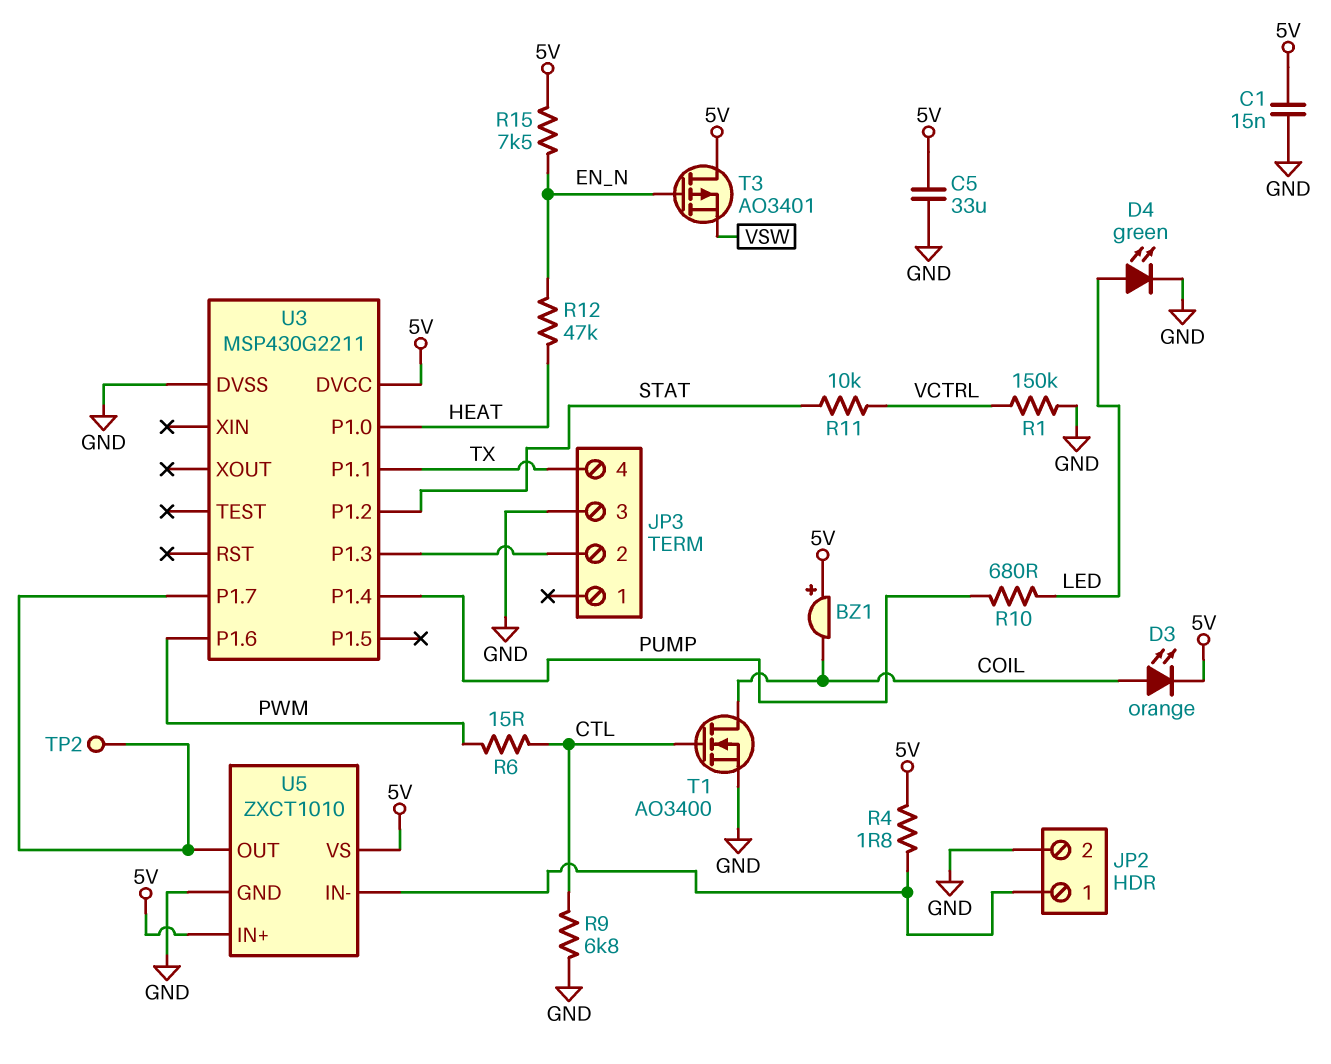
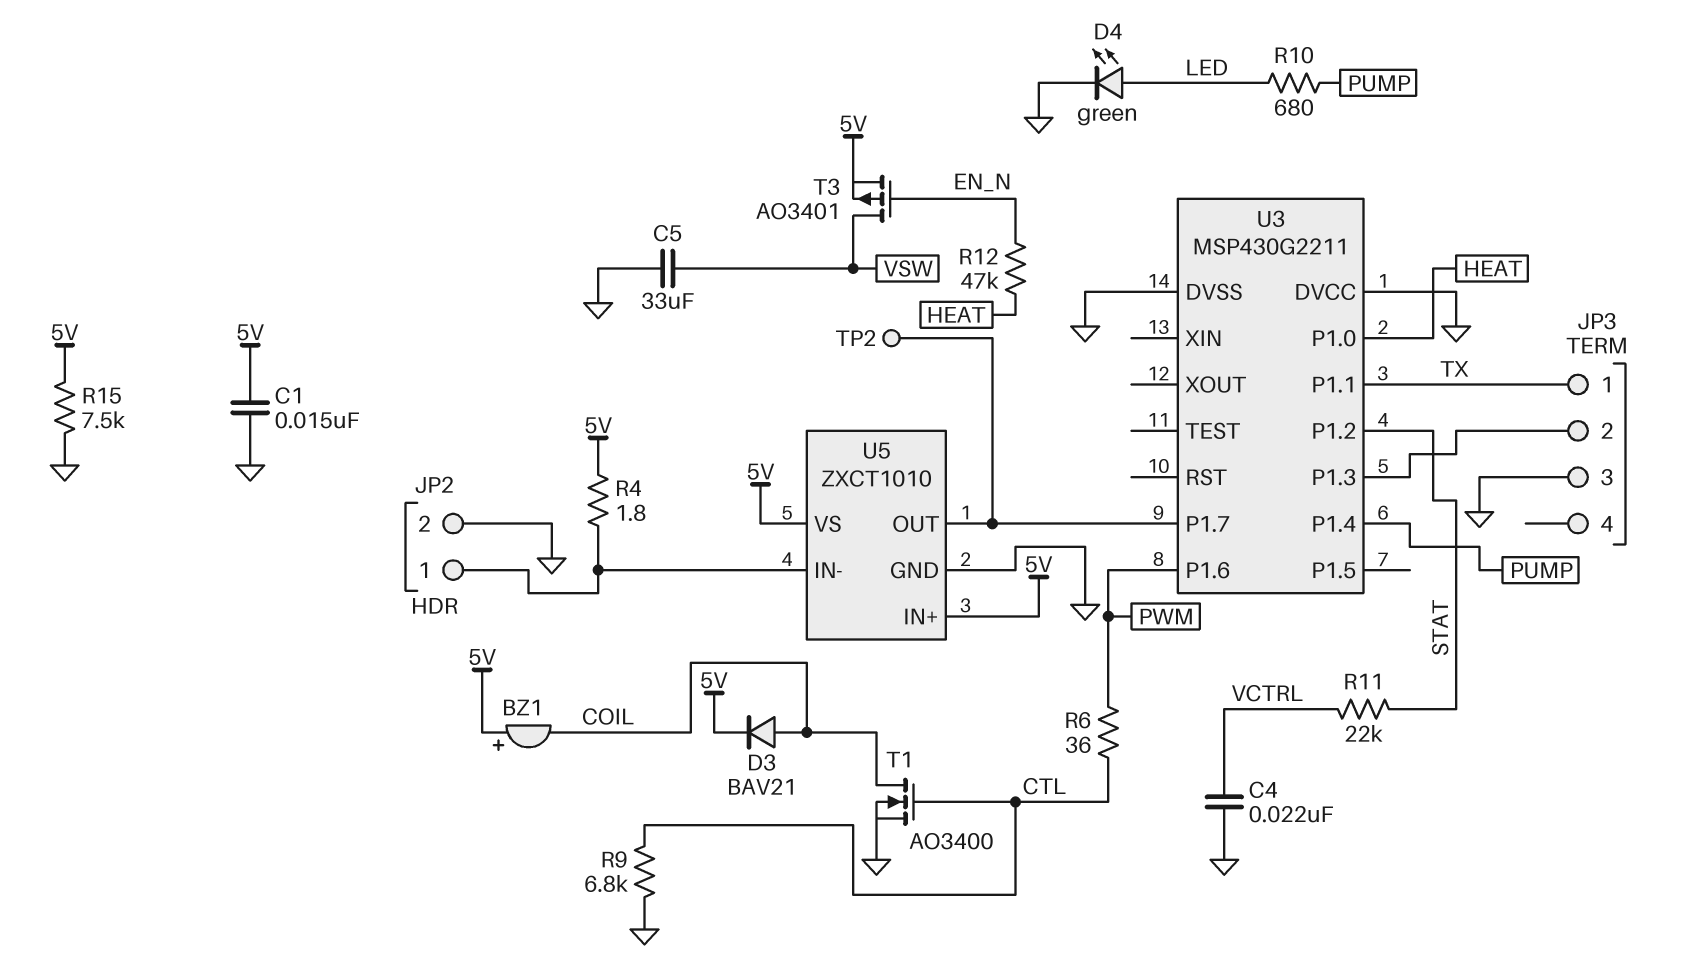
C4: none -> 22nF (GND, VCTRL)
C5: 33uF (5V, GND) -> 33uF (GND, VSW)
D3: LED orange (A COIL, K 5V) -> diode BAV21 (A COIL, K 5V)
JP3 pin 1: none -> TX
JP3 pin 4: TX -> none
R1: 150k (GND, VCTRL) -> none
R6: 15 (CTL, PWM) -> 36 (CTL, PWM)
R11: 10k (STAT, VCTRL) -> 22k (STAT, VCTRL)
R15: 7.5k (5V, EN_N) -> 7.5k (5V, GND)
T3: PMOS AO3401 (G EN_N, D 5V, S VSW) -> PMOS AO3401 (G EN_N, D VSW, S 5V)
U3 pin DVCC: 5V -> GND

